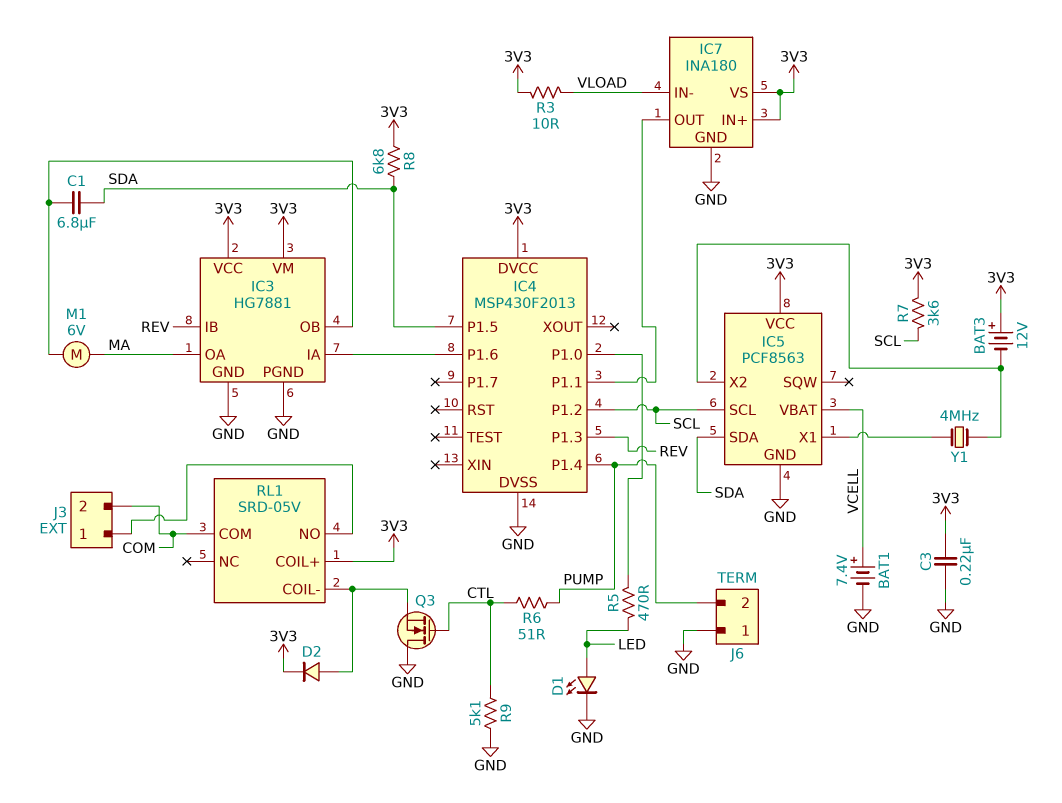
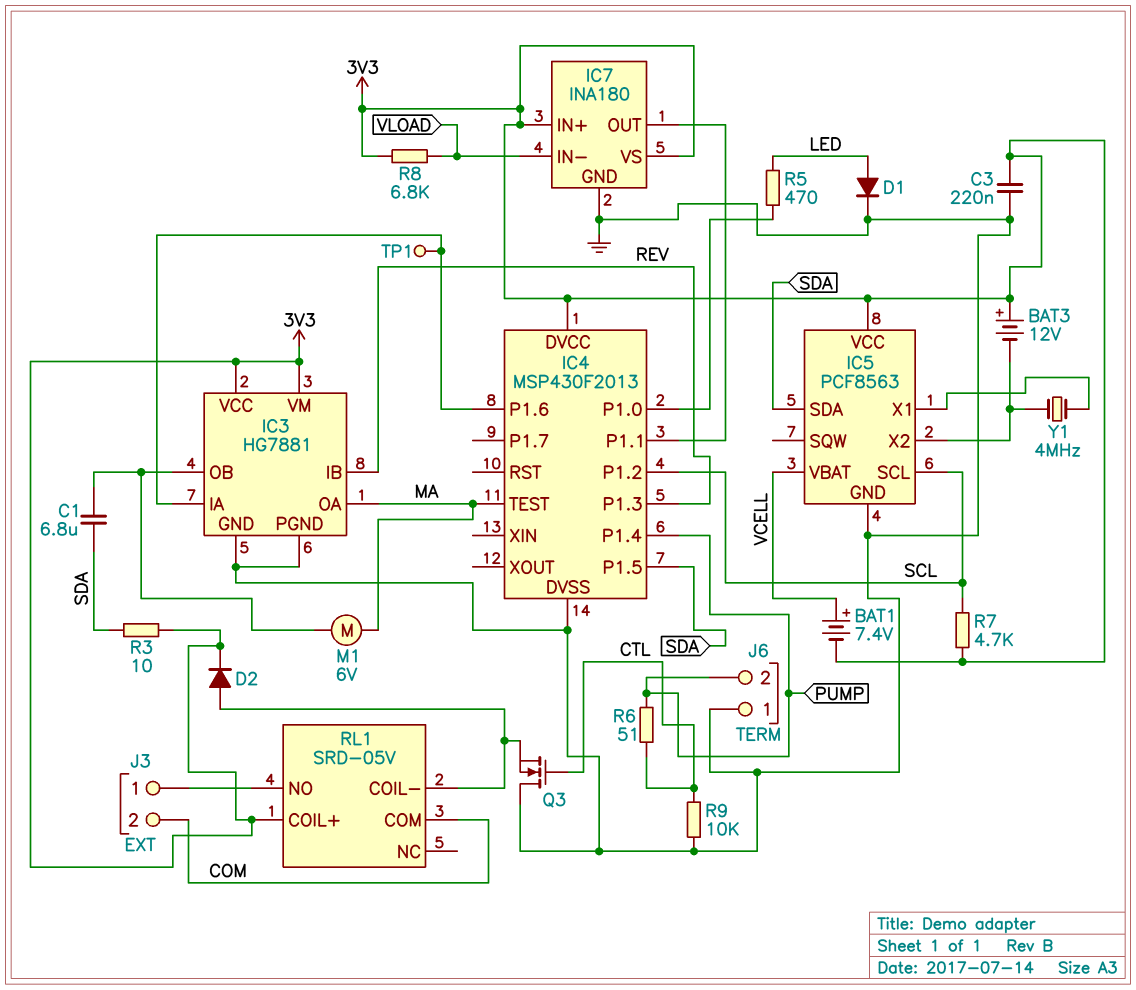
BAT1: 7.4V (plus VCELL, minus GND) -> 7.4V (plus VCELL, minus 3V3)
D1: LED (A LED, K GND) -> diode (A LED, K GND)
IC4 pin TEST: none -> MA
R3: 10 (3V3, VLOAD) -> 10 (3V3, SDA)
R7: 3.6k (3V3, SCL) -> 4.7k (3V3, SCL)
R8: 6.8k (3V3, SDA) -> 6.8k (3V3, VLOAD)
R9: 5.1k (CTL, GND) -> 10k (CTL, GND)
TP1: none -> test point (IC3/IA)

